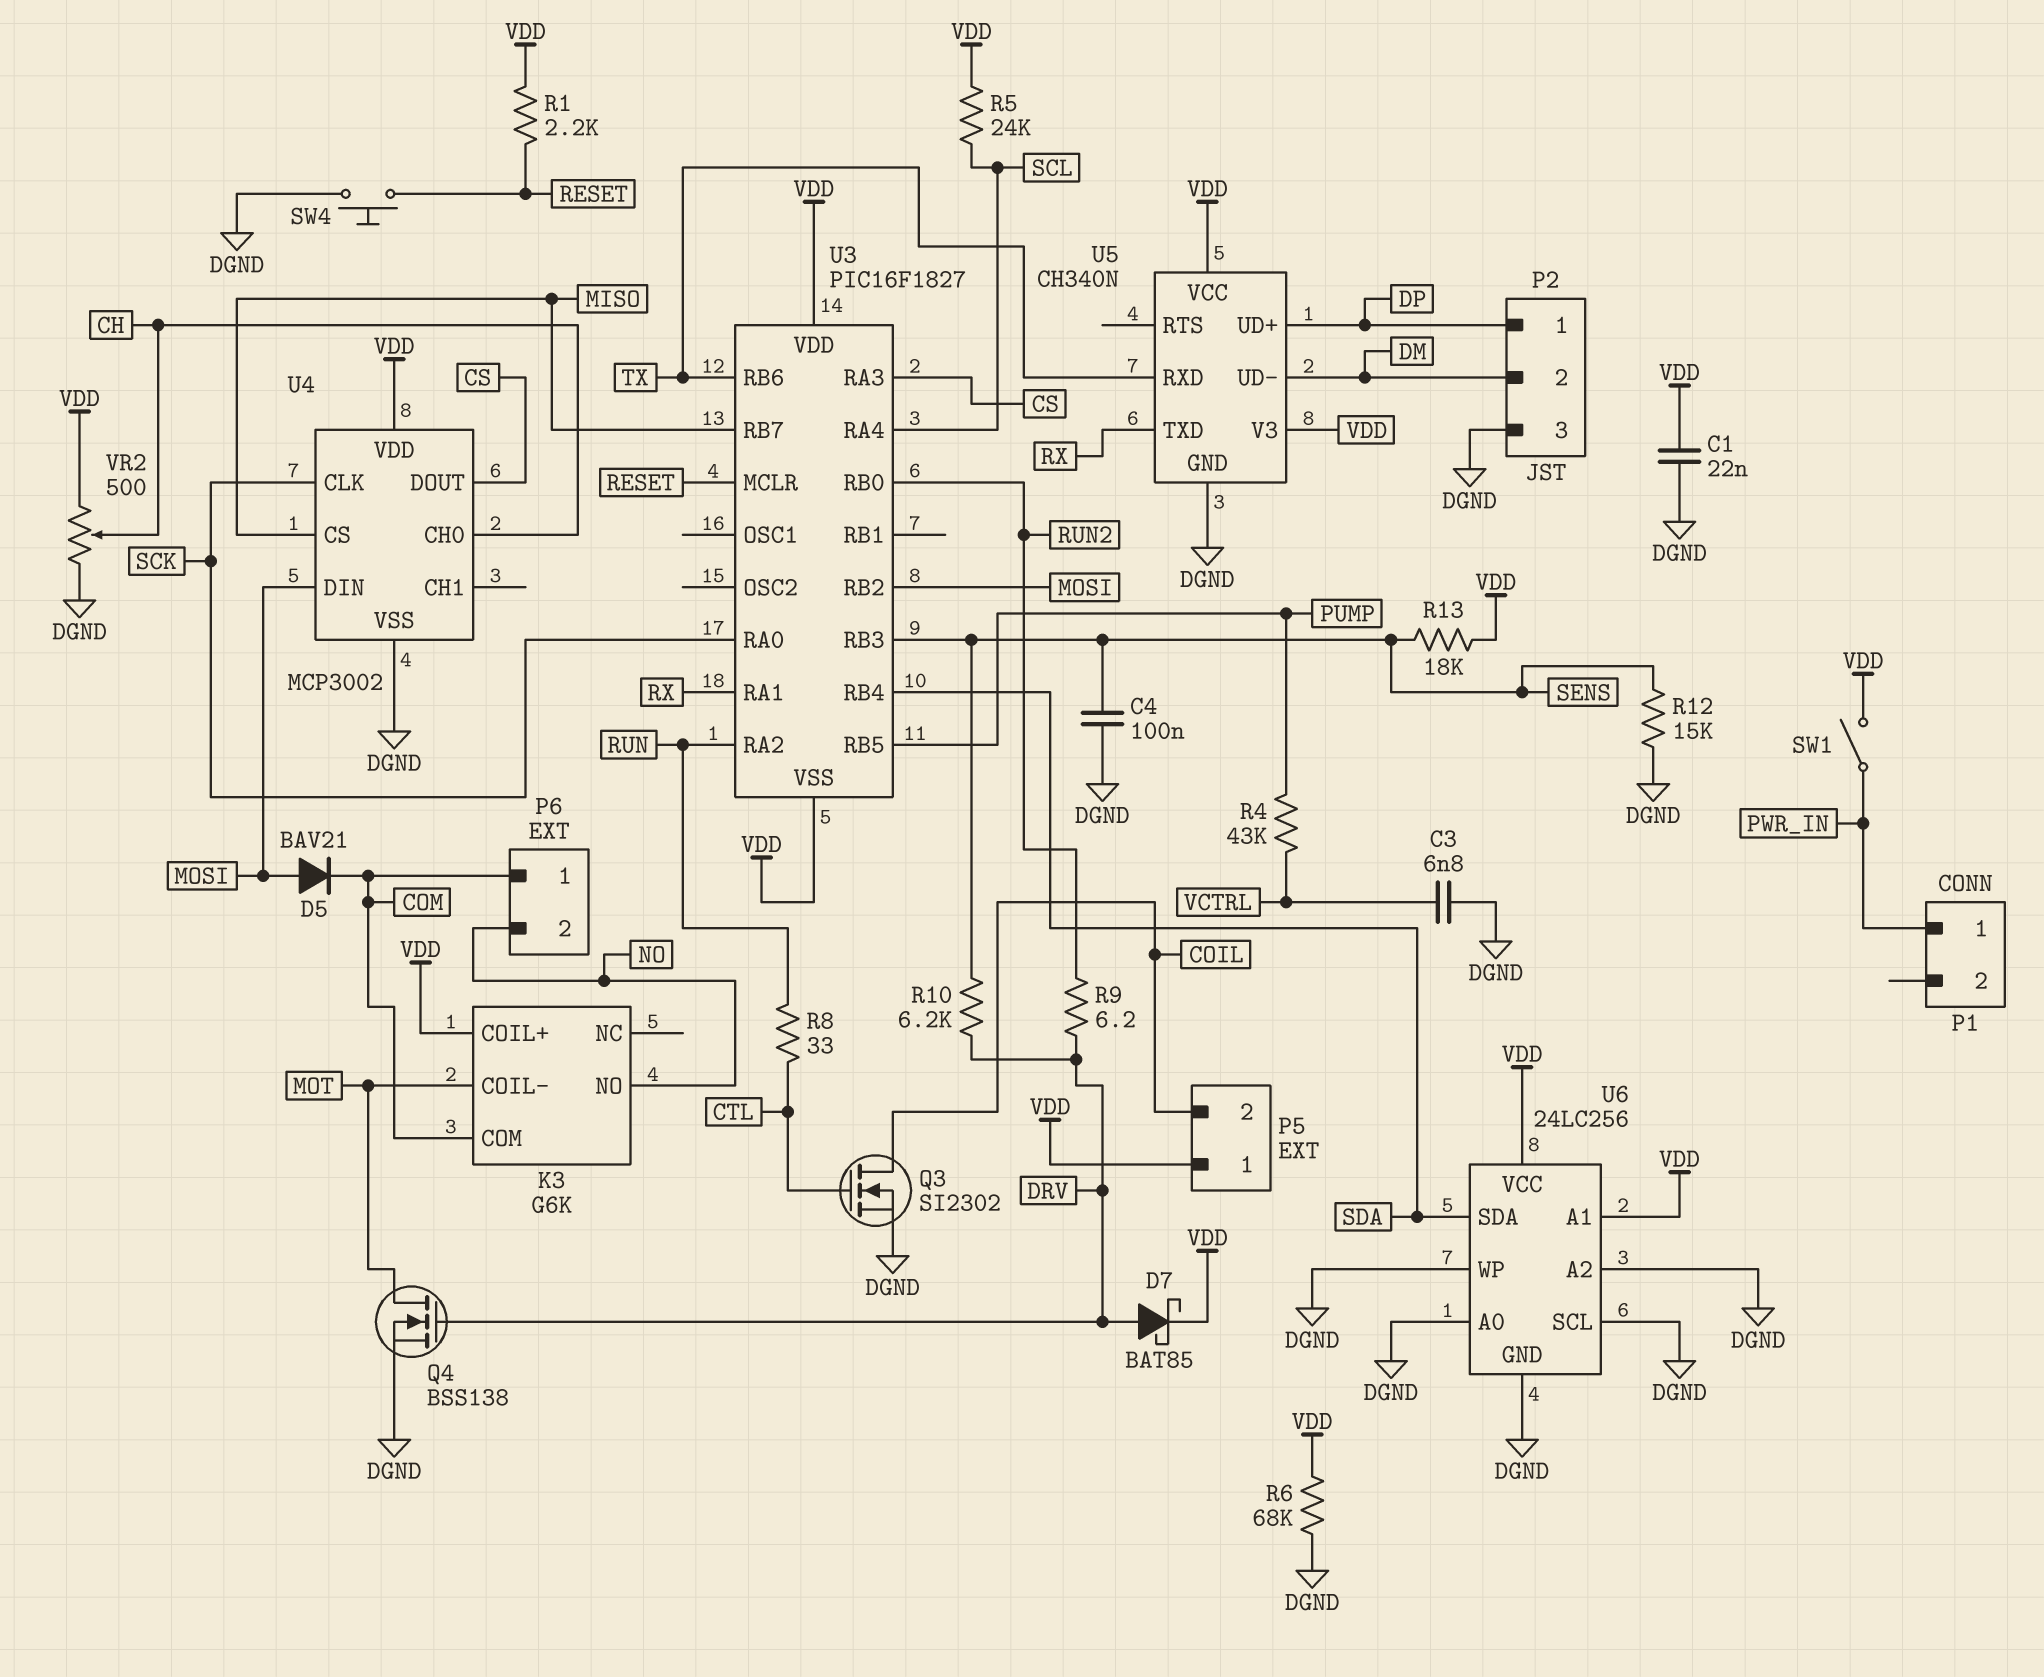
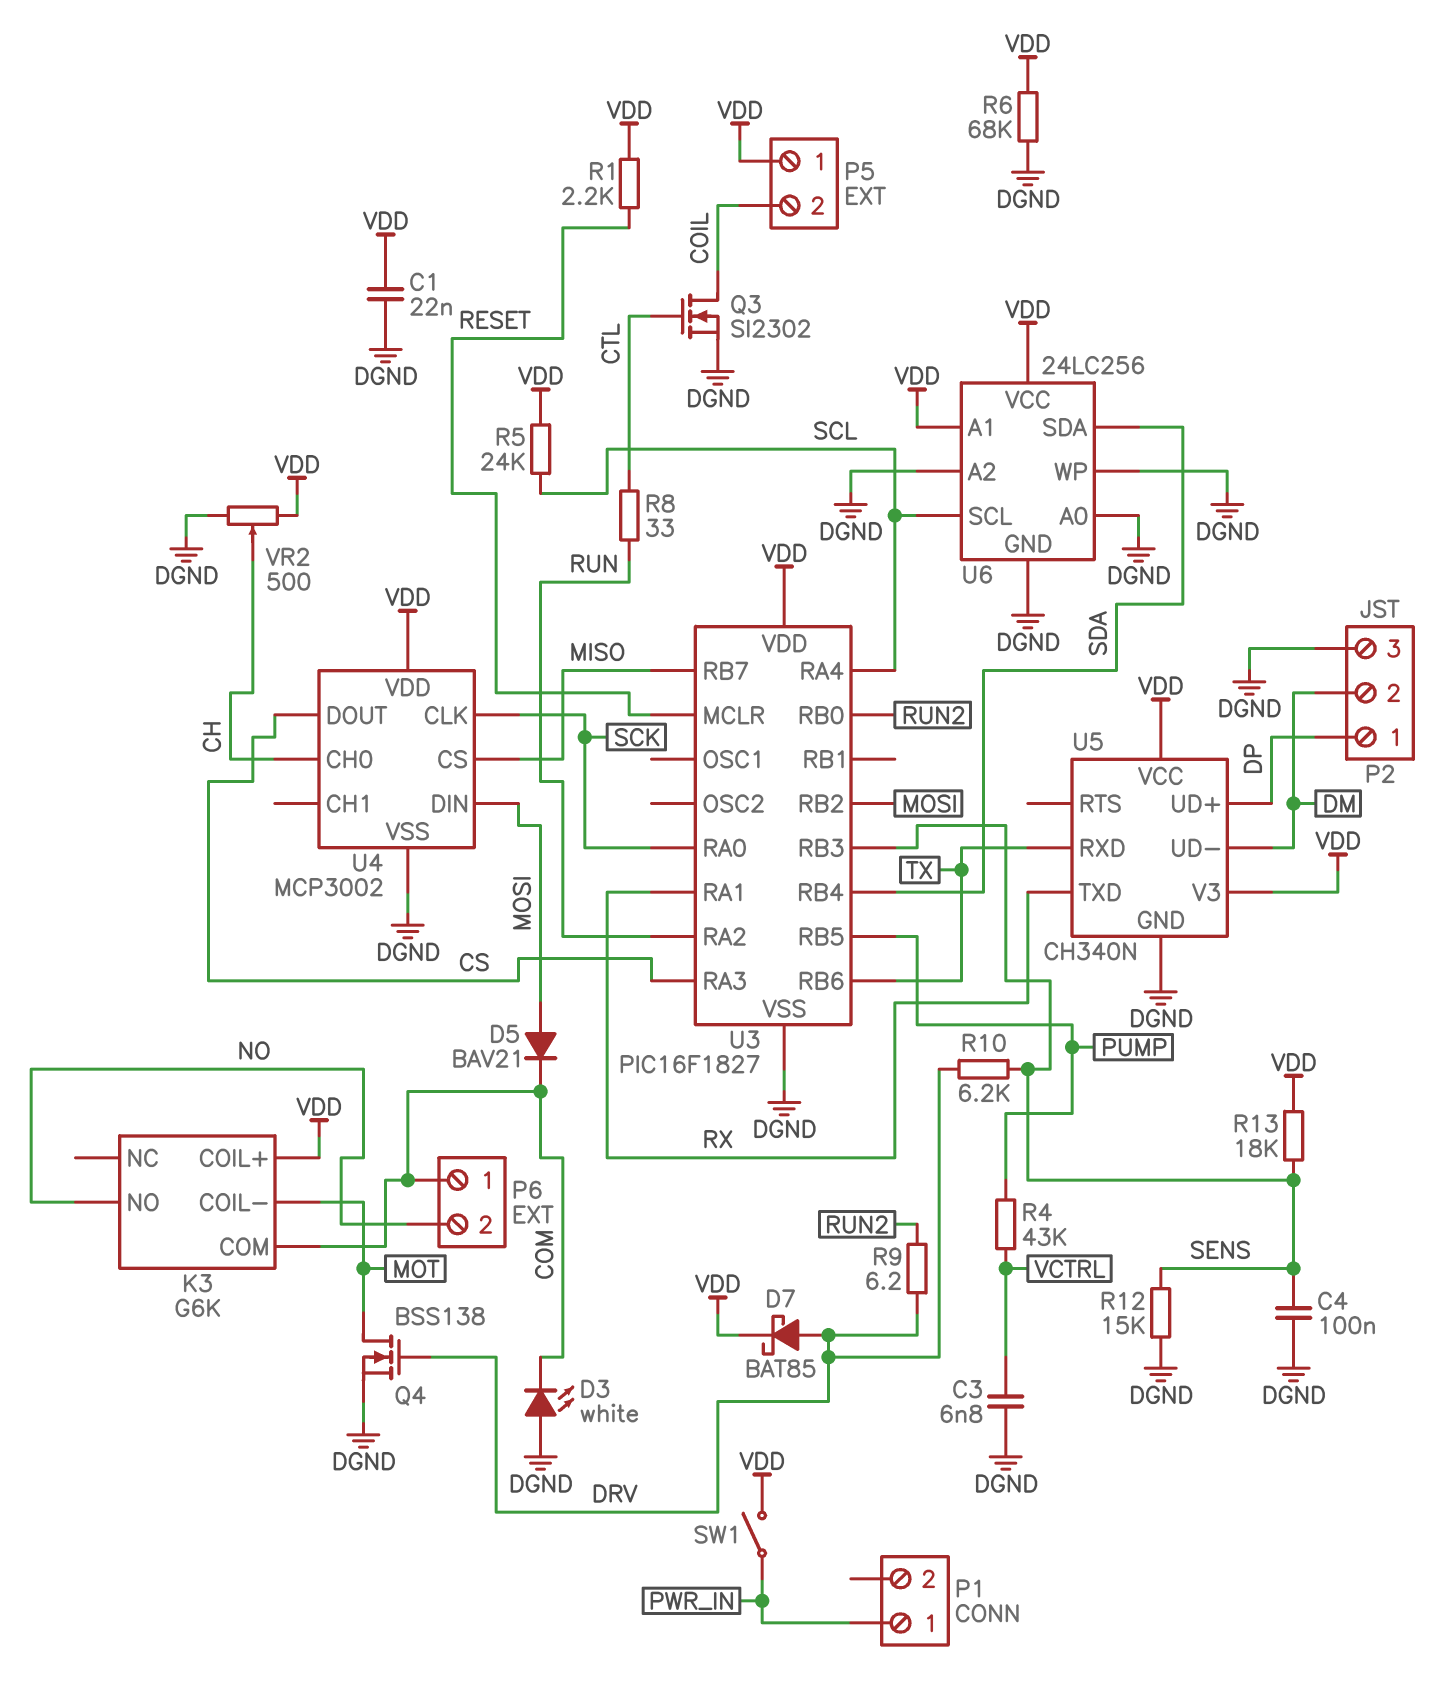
D3: none -> LED white (A DGND, K COM)
SW4: button (DGND, RESET) -> none
U3 pin VSS: VDD -> DGND
U6 pin SCL: DGND -> SCL

